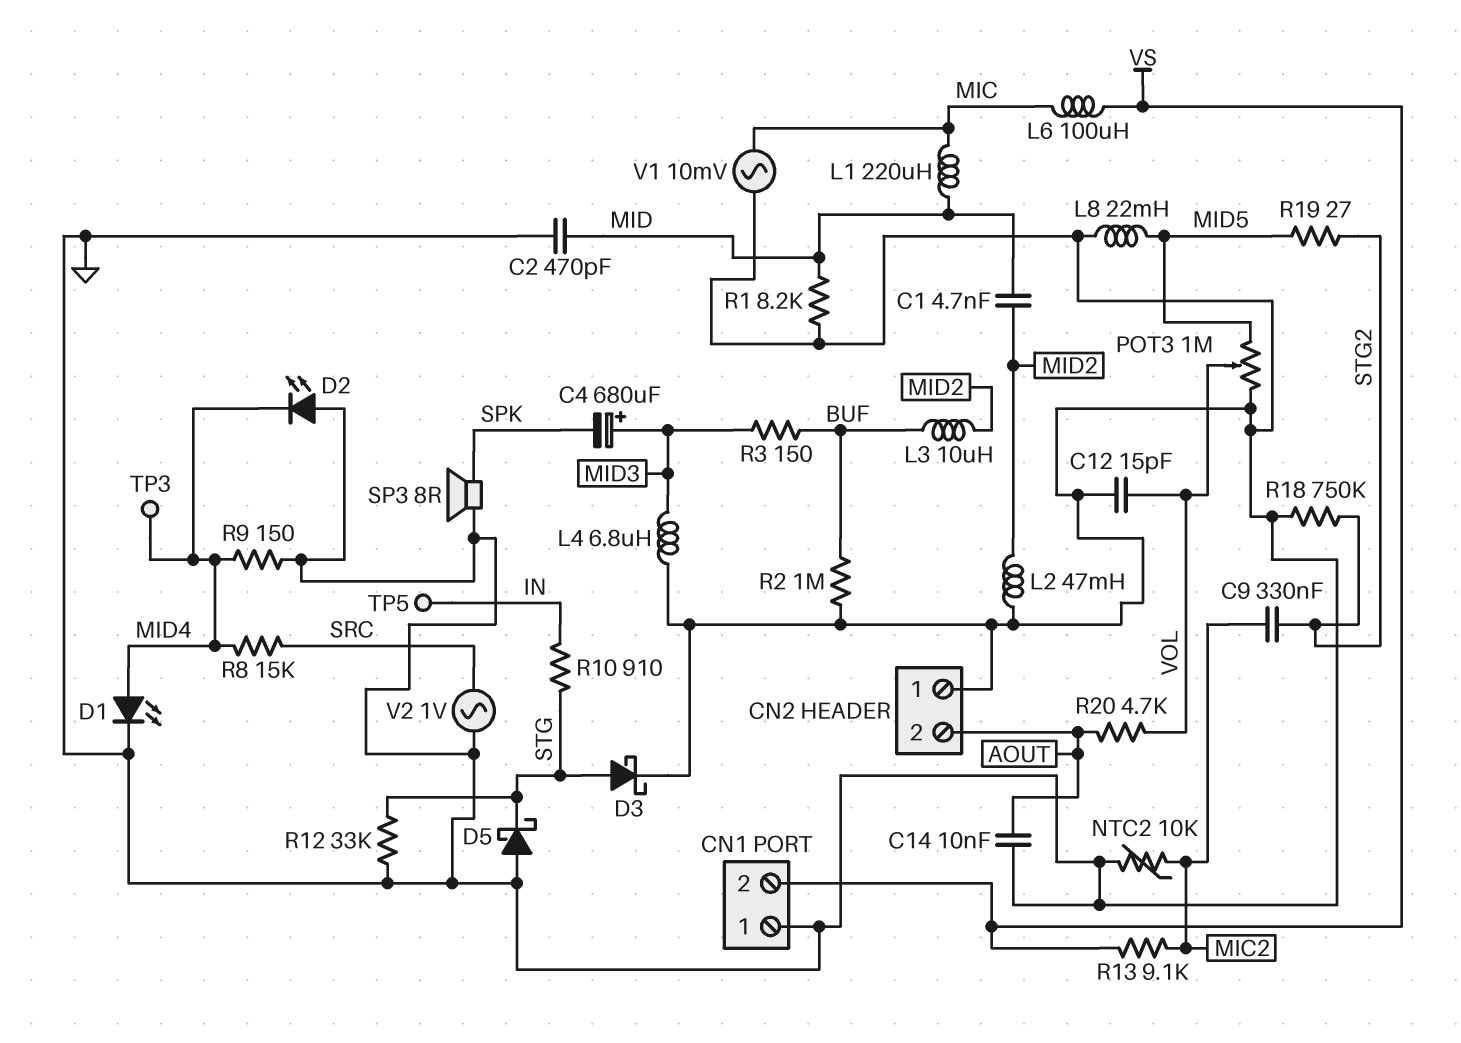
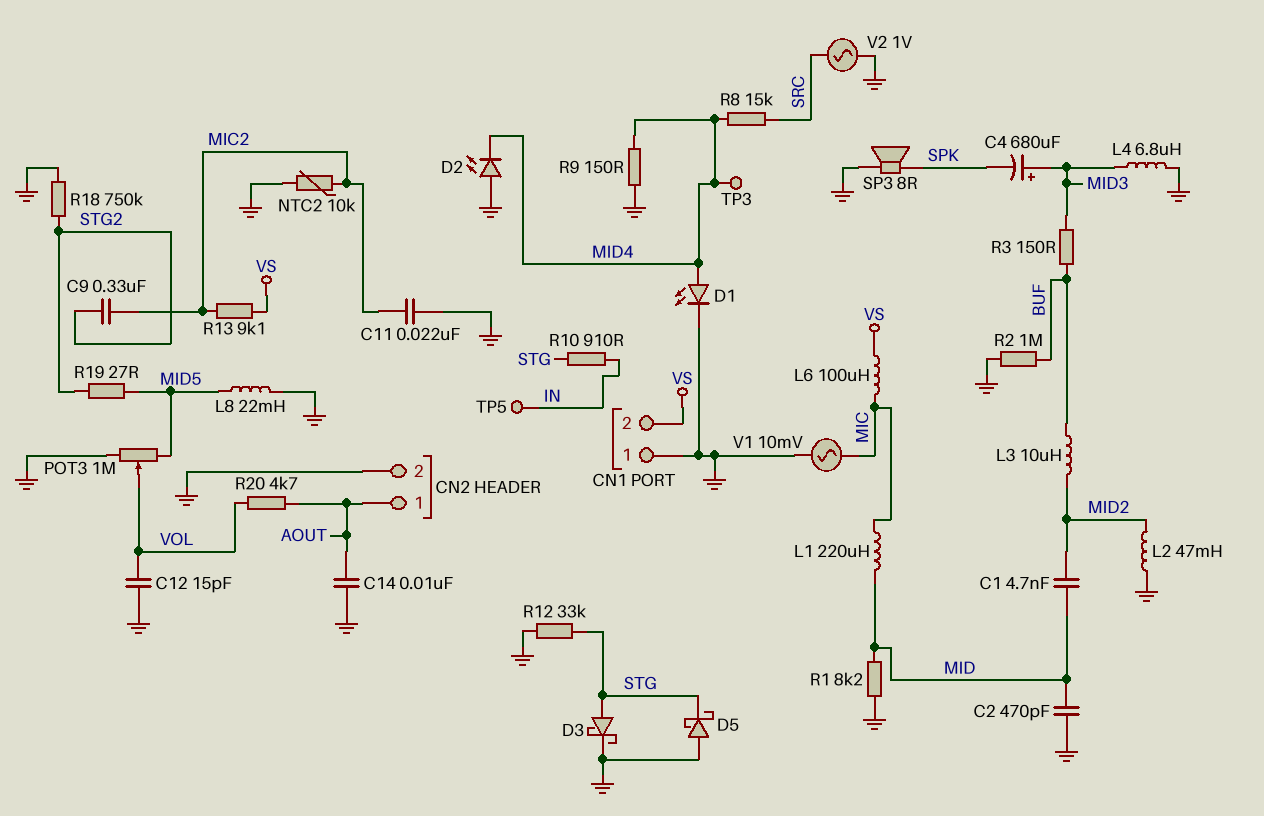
C11: none -> 22nF (GND, MIC2)
CN2 pin 1: GND -> AOUT
CN2 pin 2: AOUT -> GND

